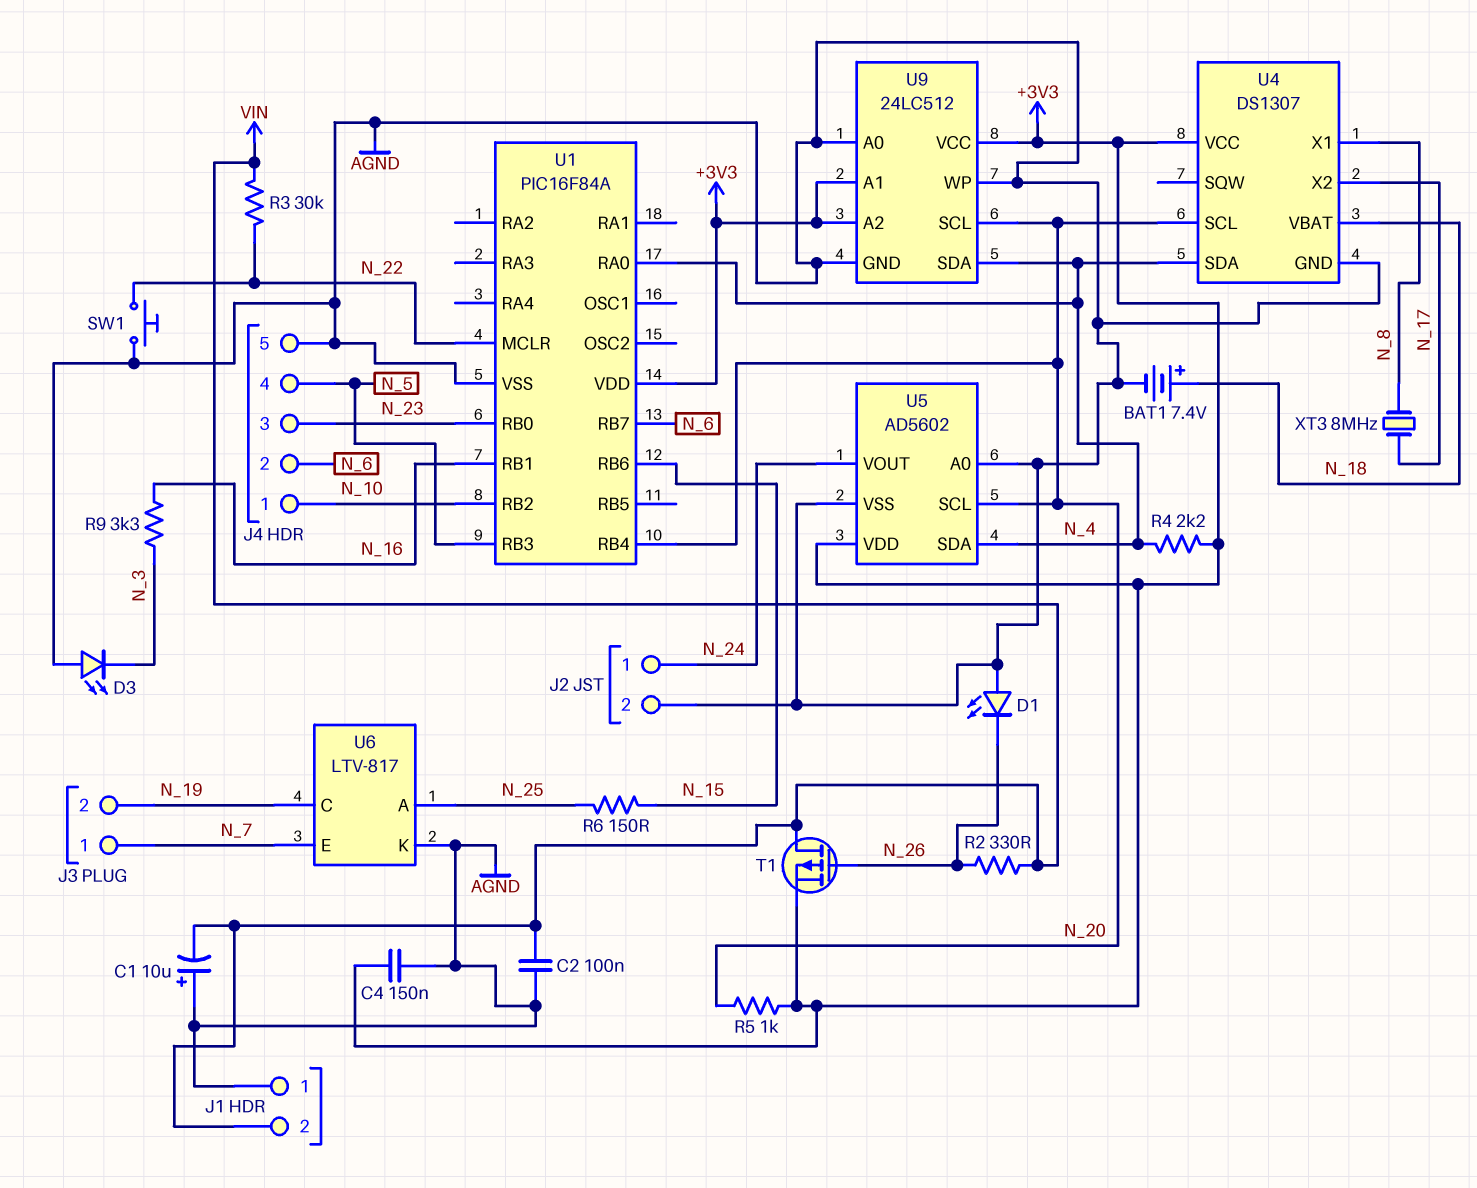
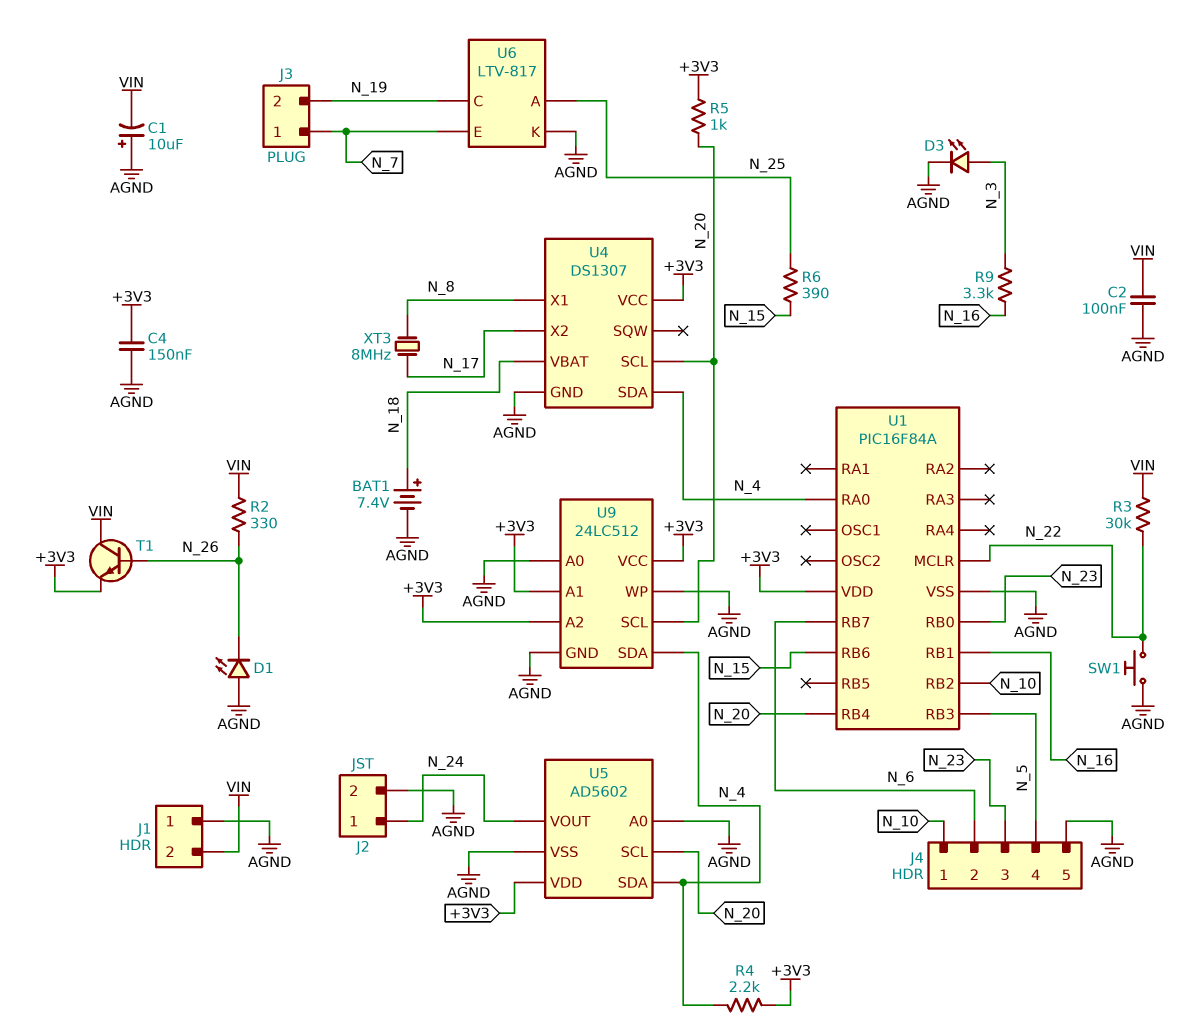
D3: LED (A AGND, K N_3) -> LED (A N_3, K AGND)
R6: 150 (N_15, N_25) -> 390 (N_15, N_25)
T1: PMOS (G N_26, D VIN, S +3V3) -> NPN (B N_26, C VIN, E +3V3)

